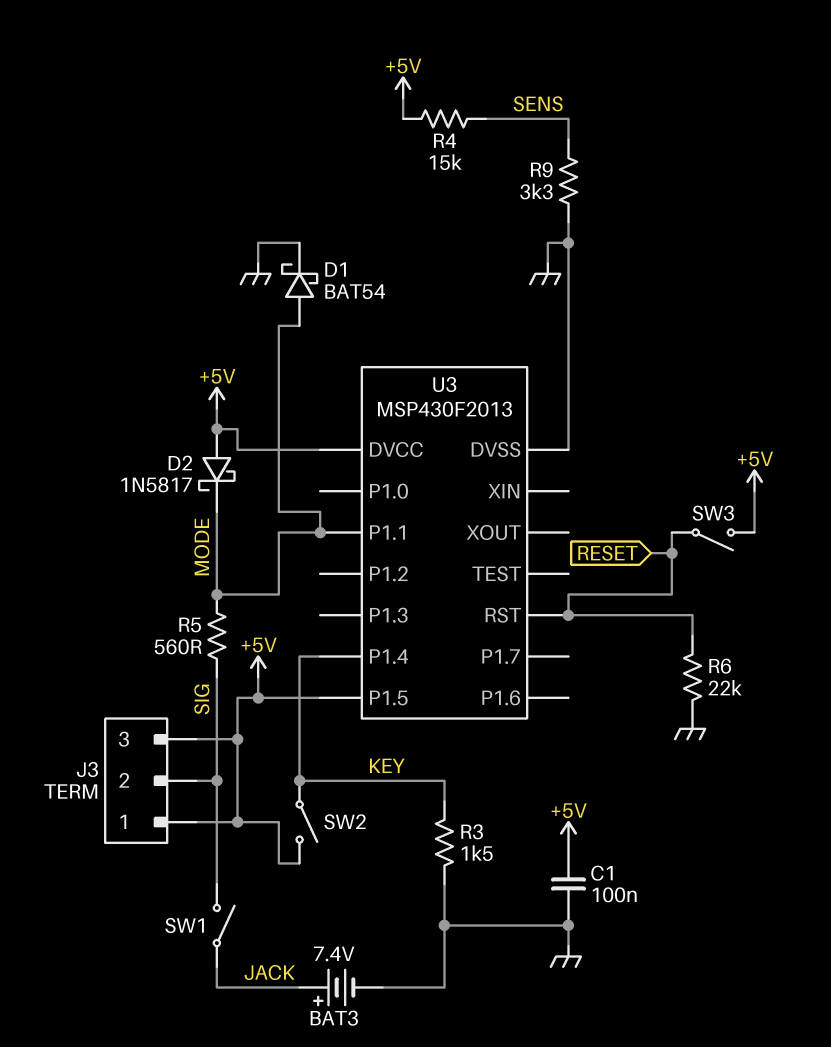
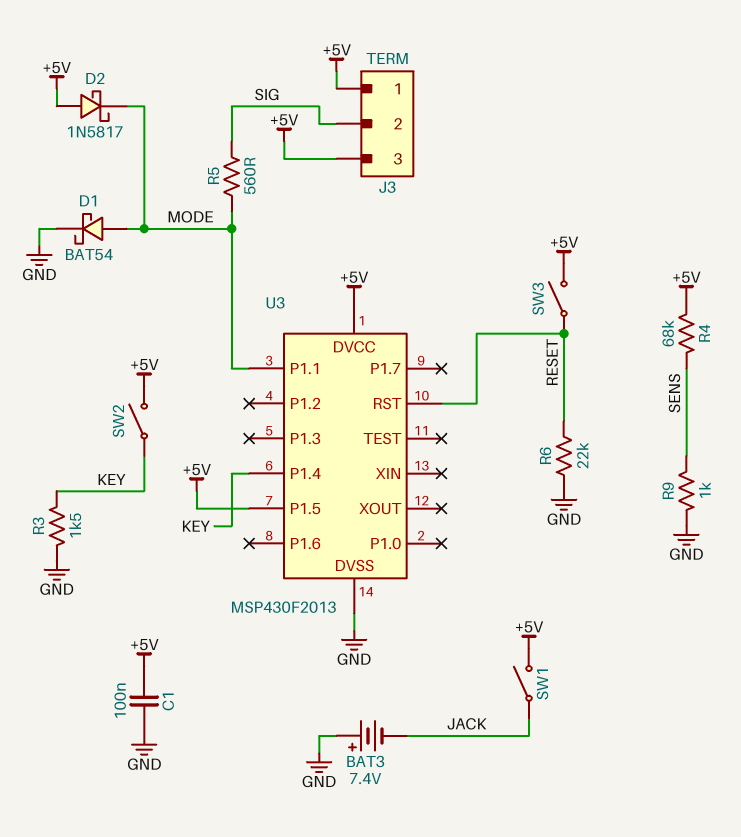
BAT3: 7.4V (plus JACK, minus GND) -> 7.4V (plus GND, minus JACK)
R4: 15k (+5V, SENS) -> 68k (+5V, SENS)
R9: 3.3k (GND, SENS) -> 1k (GND, SENS)
SW1: switch (JACK, SIG) -> switch (+5V, JACK)

